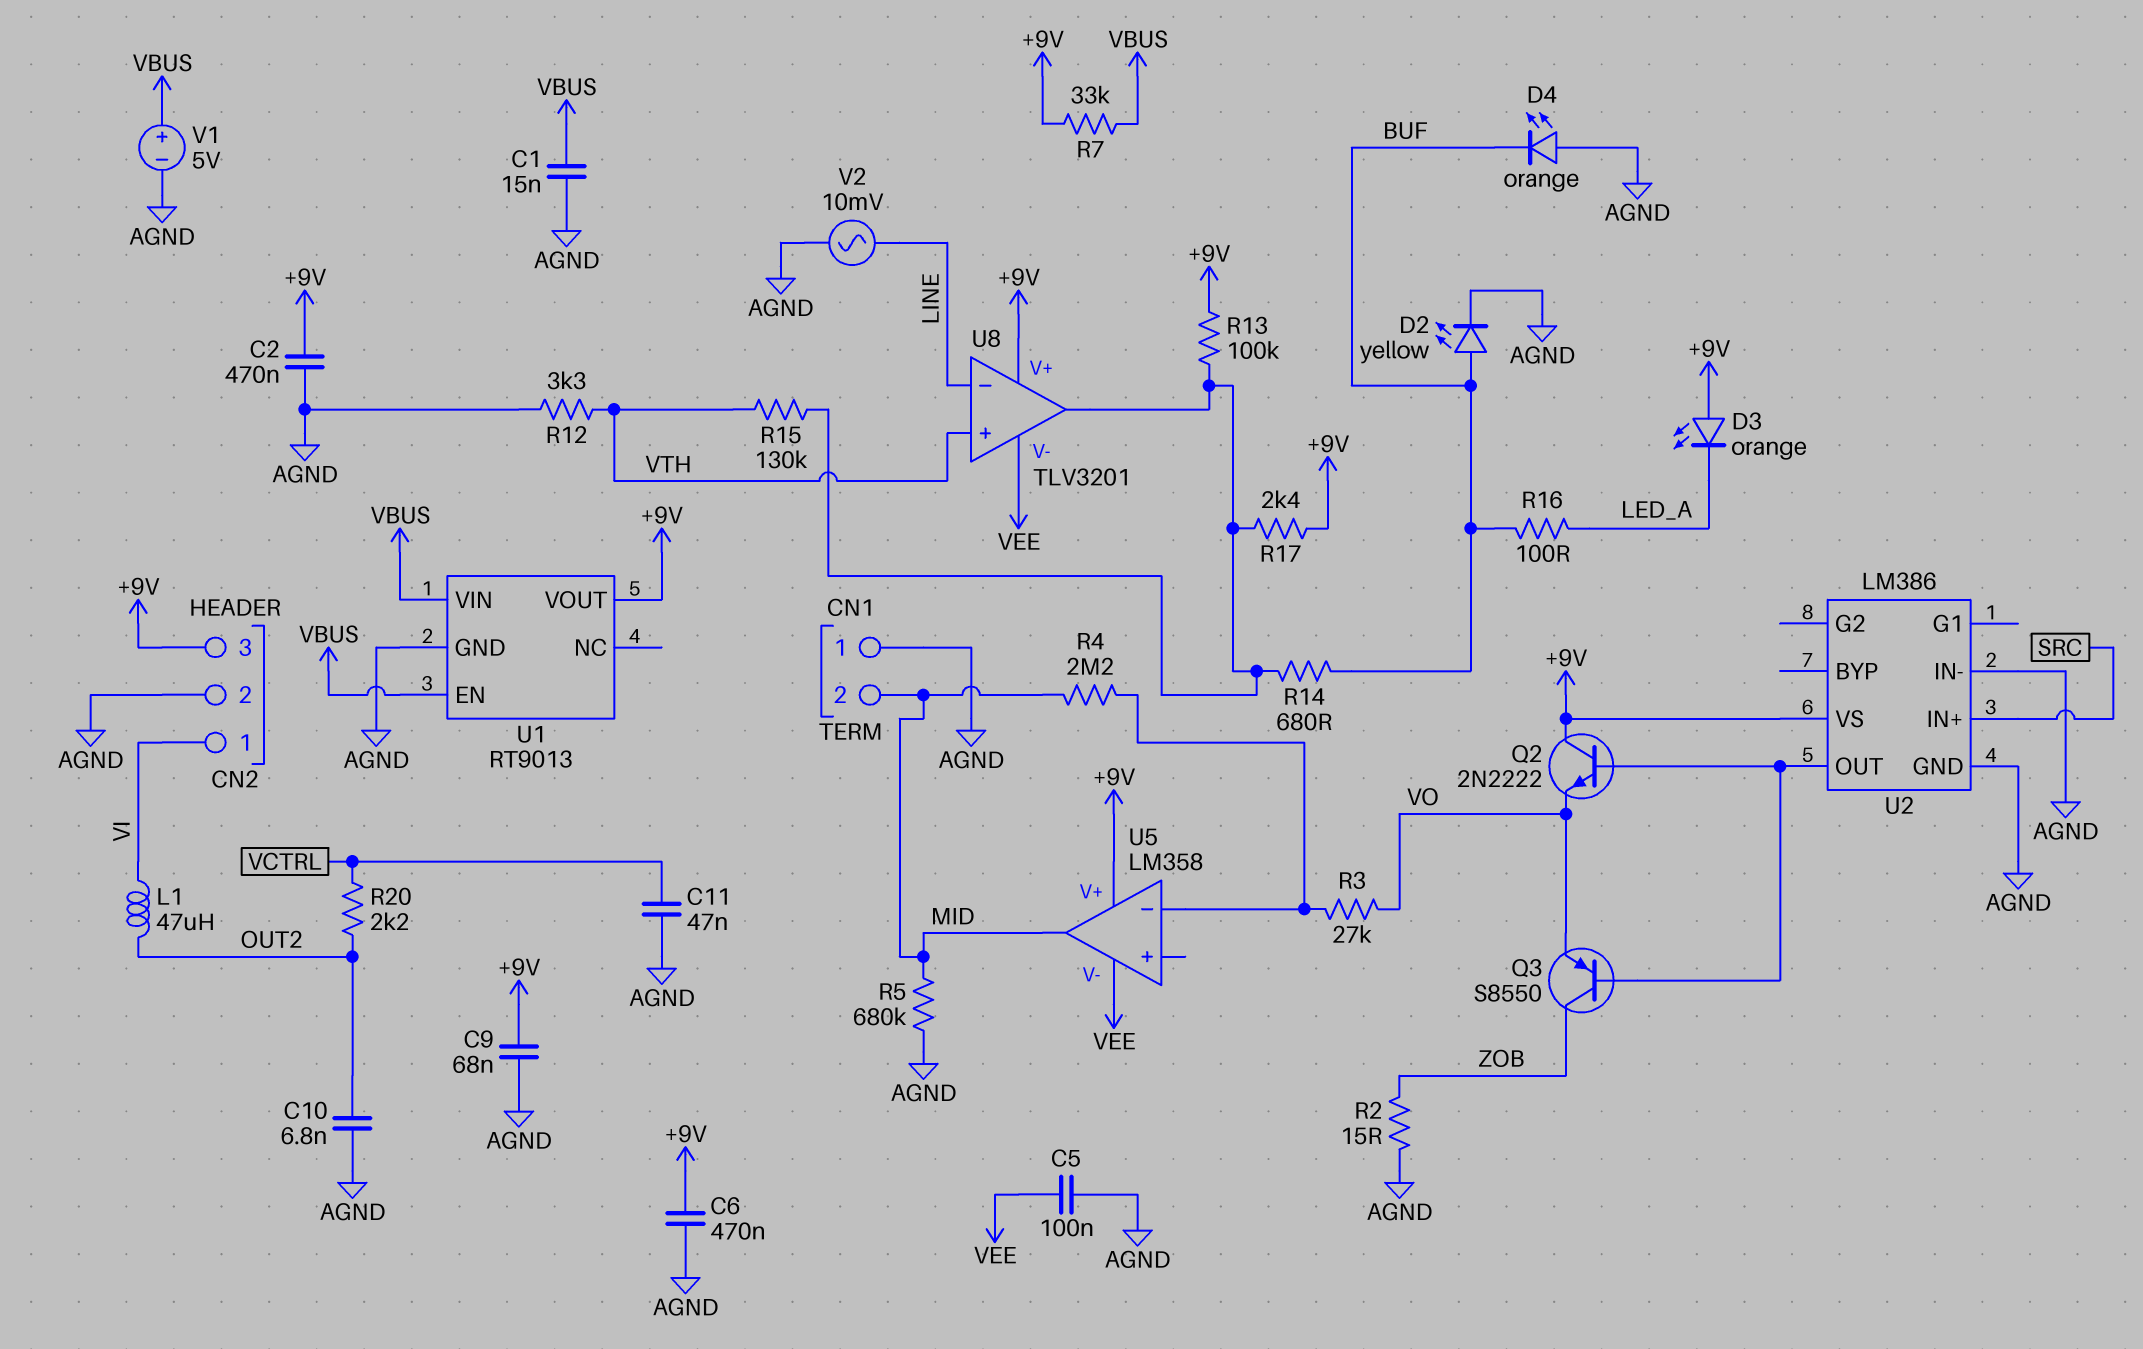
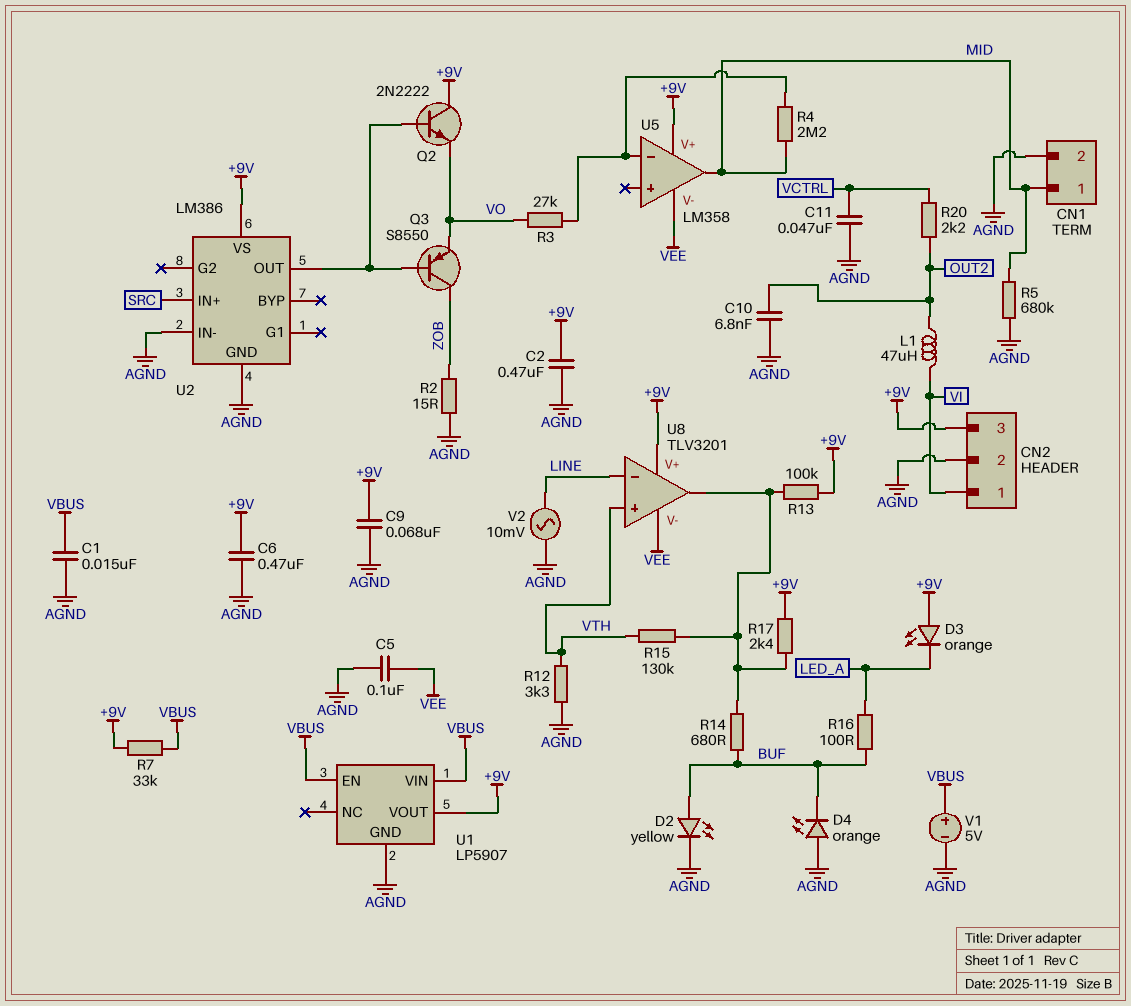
CN1 pin 1: AGND -> MID
CN1 pin 2: MID -> AGND
U1: RT9013 -> LP5907

